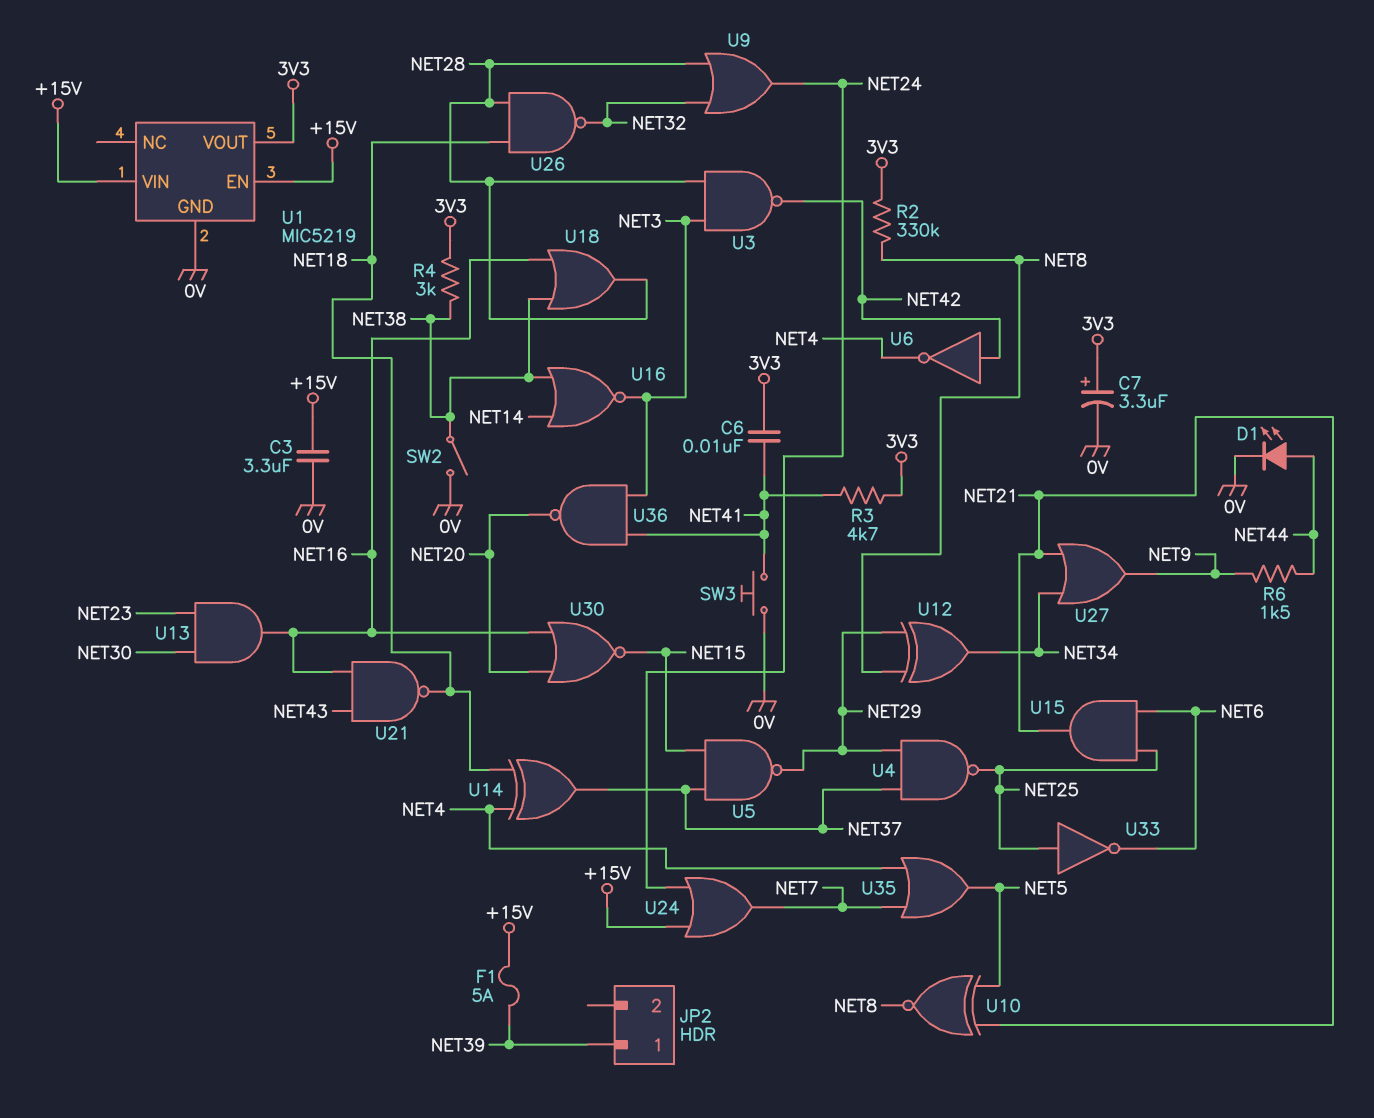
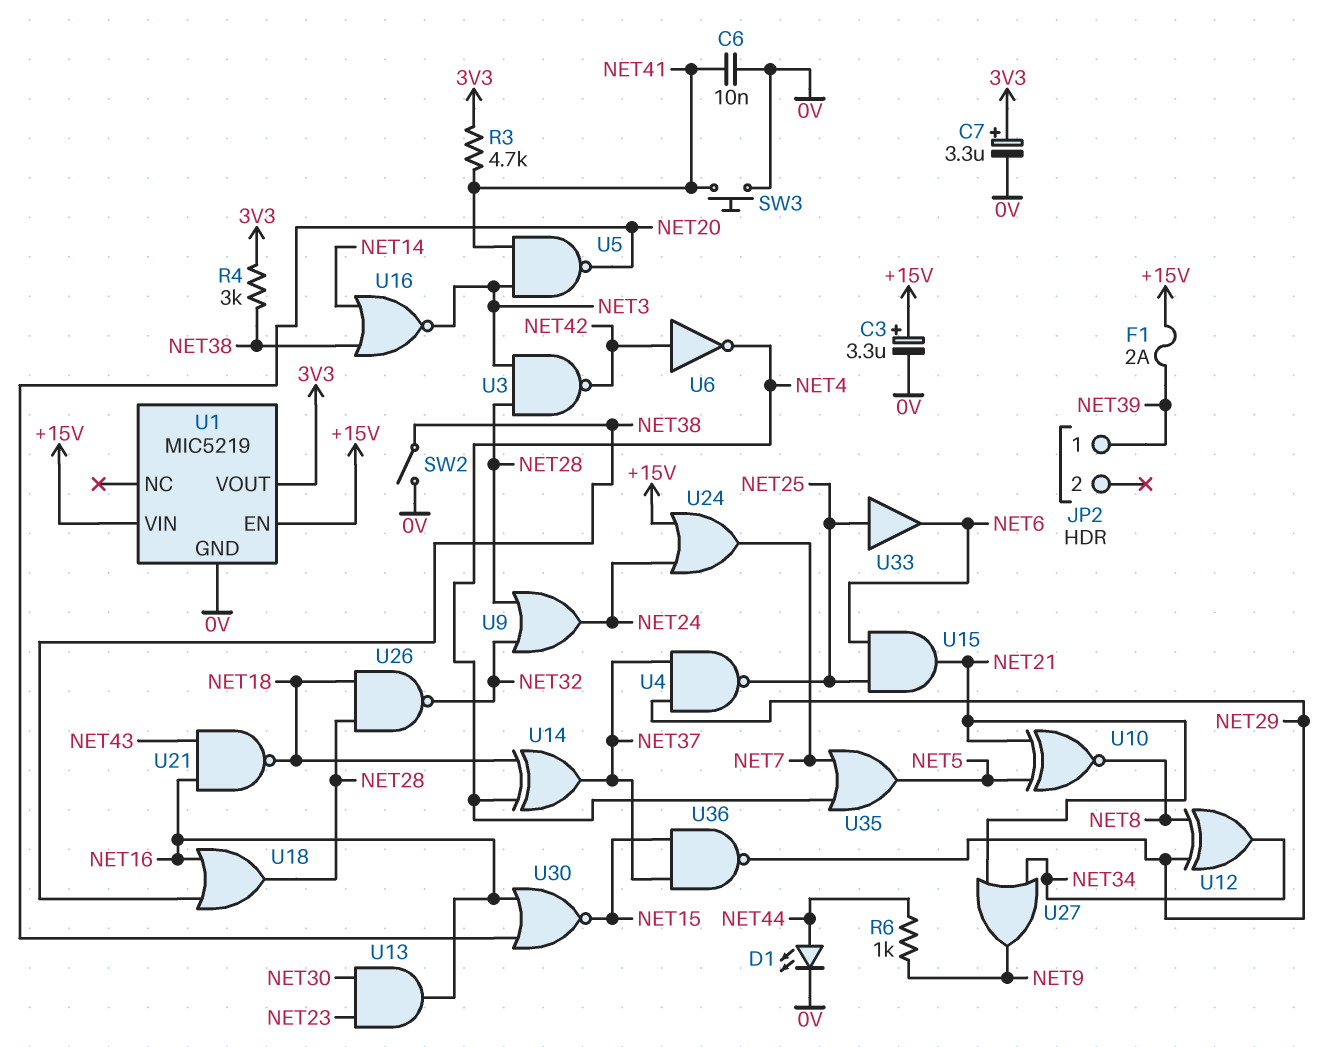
C3: 3.3uF (+15V, 0V) -> 3.3uF (plus +15V, minus 0V)
C6: 10nF (3V3, NET41) -> 10nF (0V, NET41)
F1: 5A (+15V, NET39) -> 2A (+15V, NET39)
R2: 330k (3V3, NET8) -> none
R6: 1.5k (NET9, NET44) -> 1k (NET9, NET44)
U5: NAND (in NET15, in NET37, out NET29) -> NAND (in NET3, in NET41, out NET20)
U33: NOT (in NET25, out NET6) -> buffer (in NET25, out NET6)
U36: NAND (in NET3, in NET41, out NET20) -> NAND (in NET15, in NET37, out NET29)

